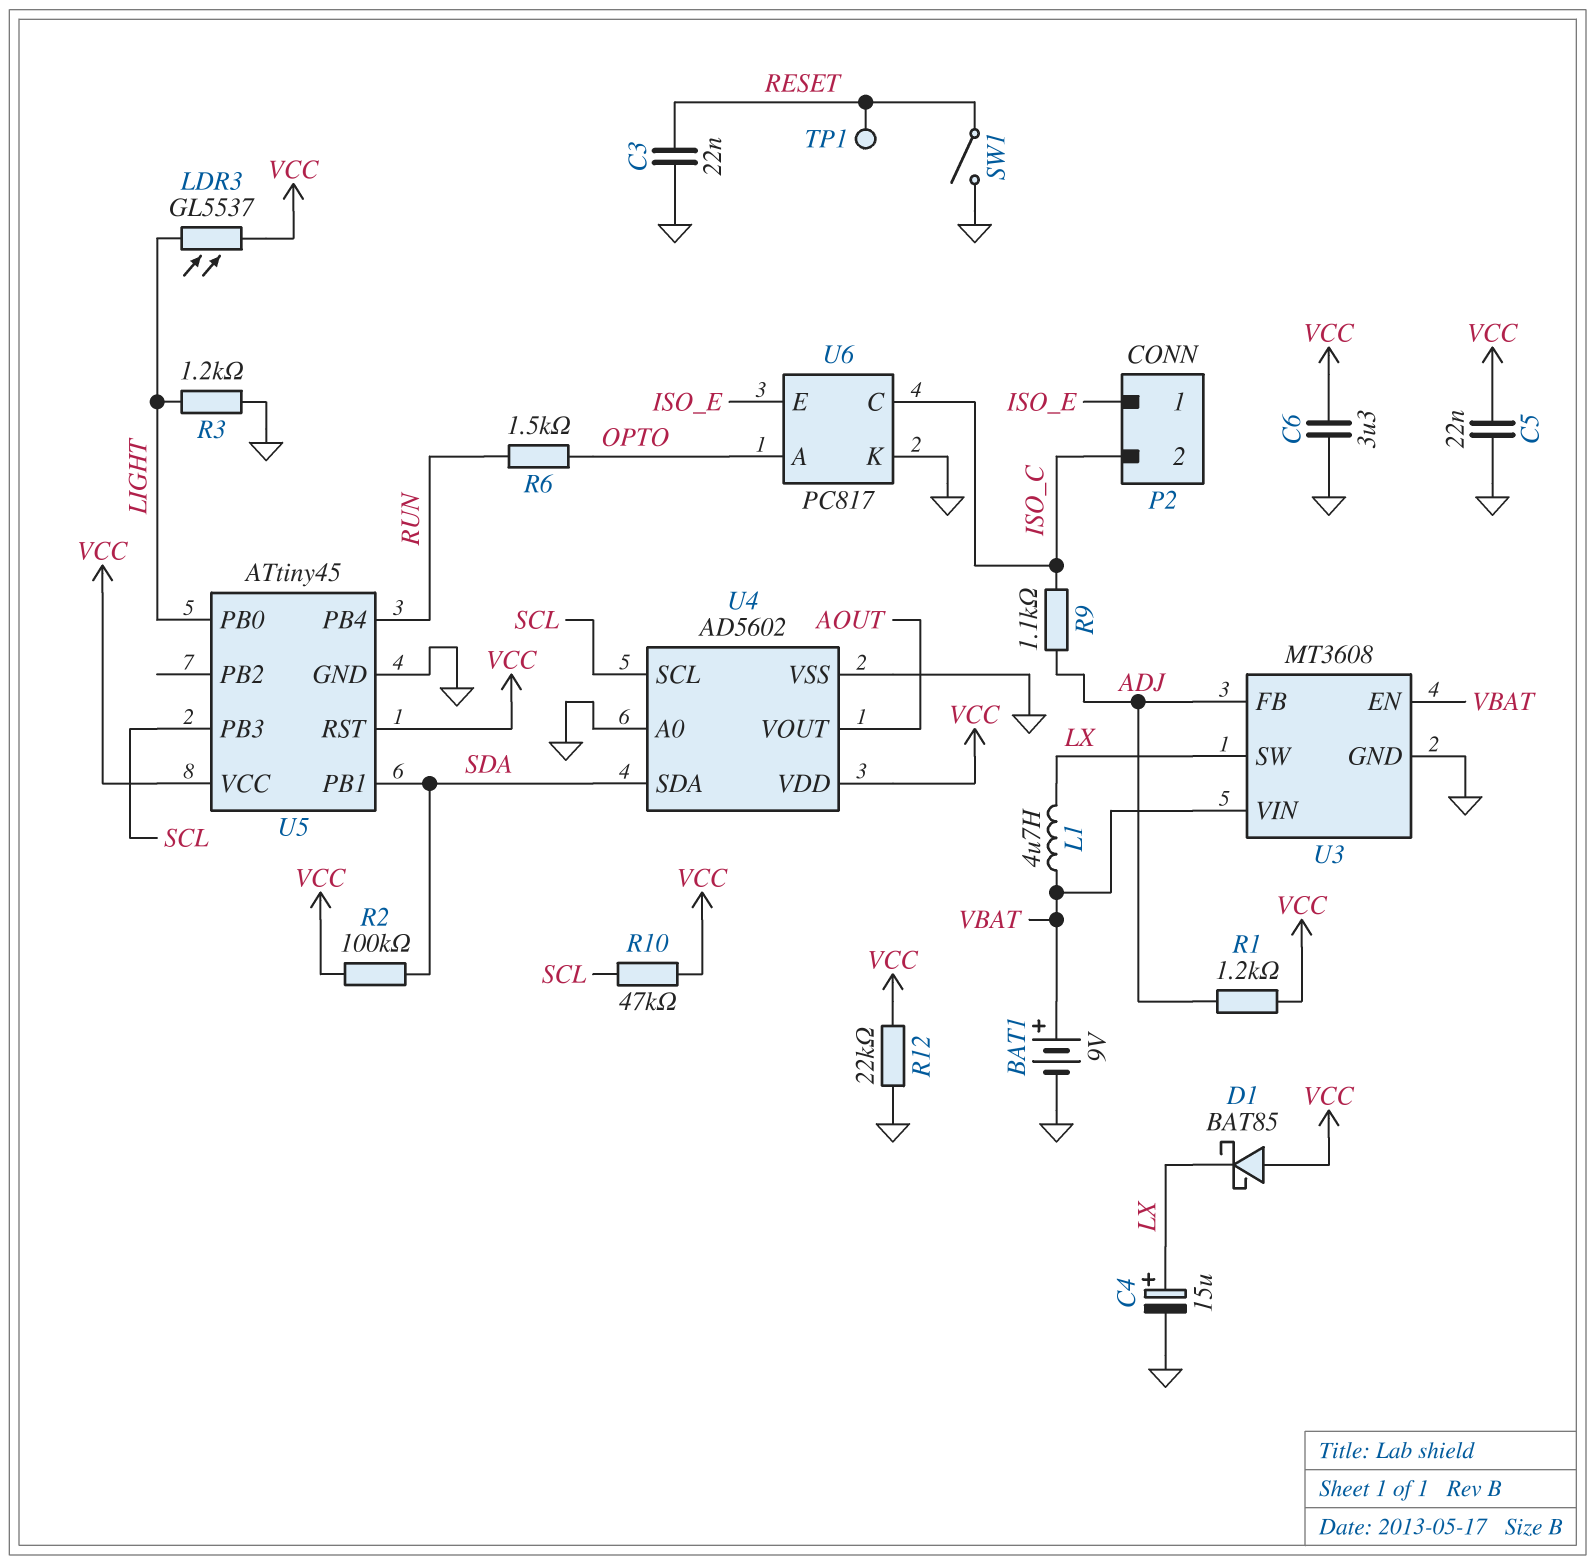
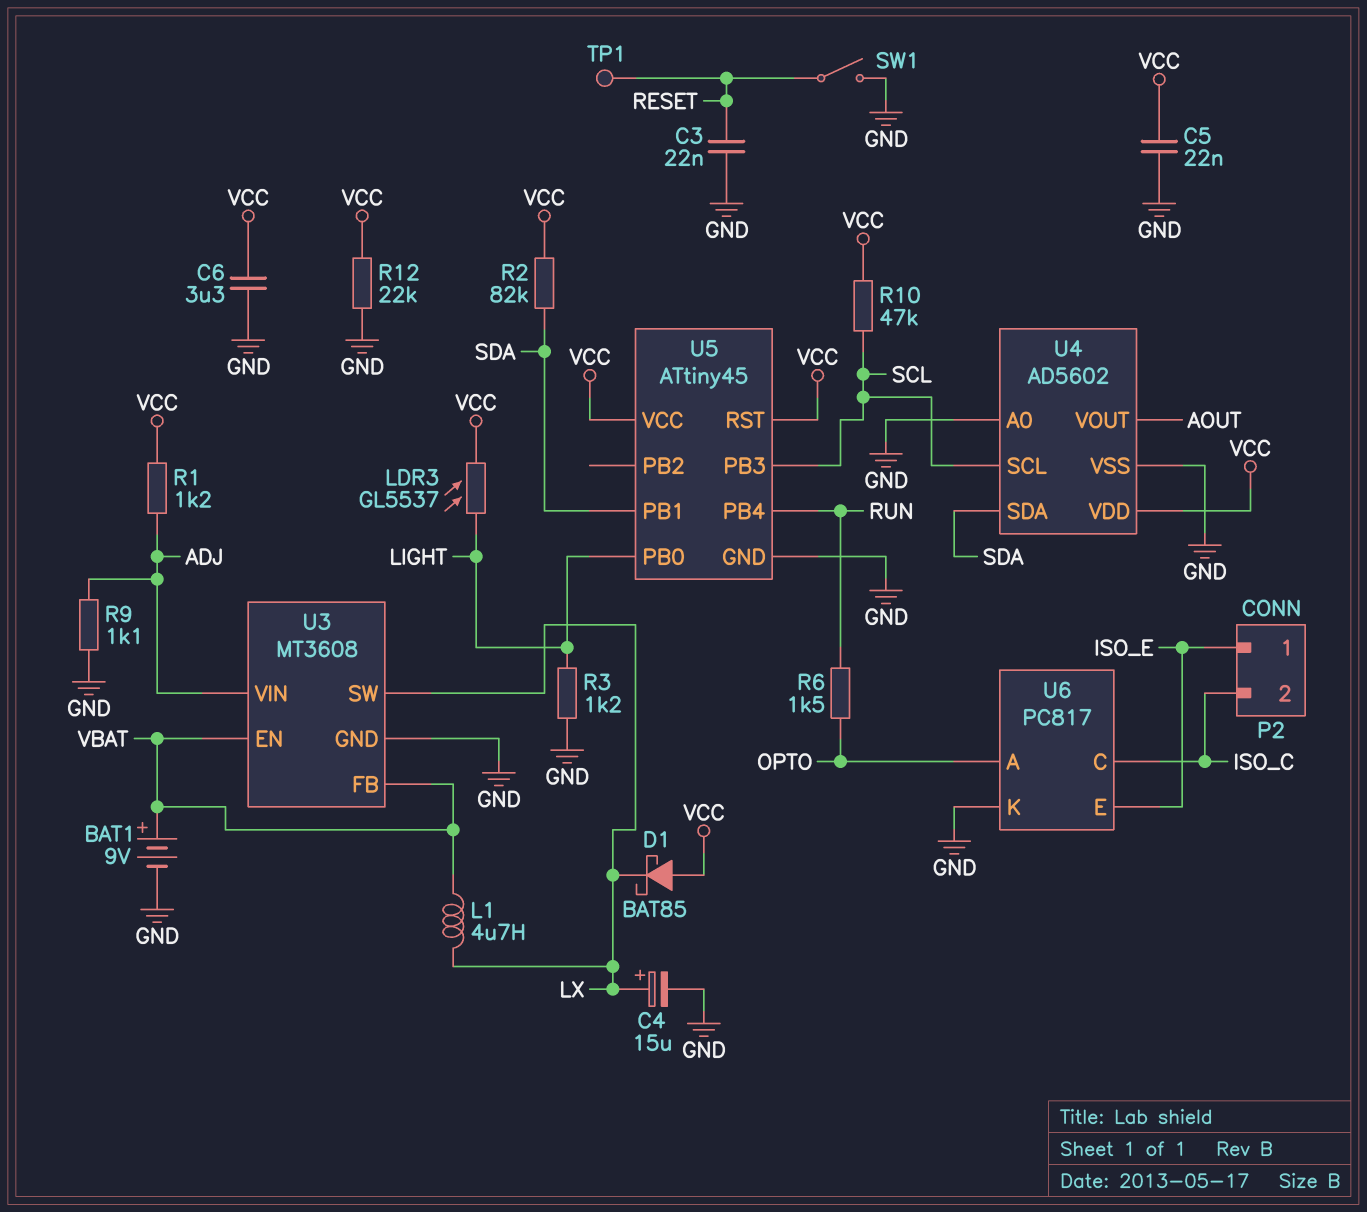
R2: 100k (SDA, VCC) -> 82k (SDA, VCC)
R9: 1.1k (ADJ, ISO_C) -> 1.1k (ADJ, GND)
U3 pin FB: ADJ -> VBAT
U3 pin VIN: VBAT -> ADJ

